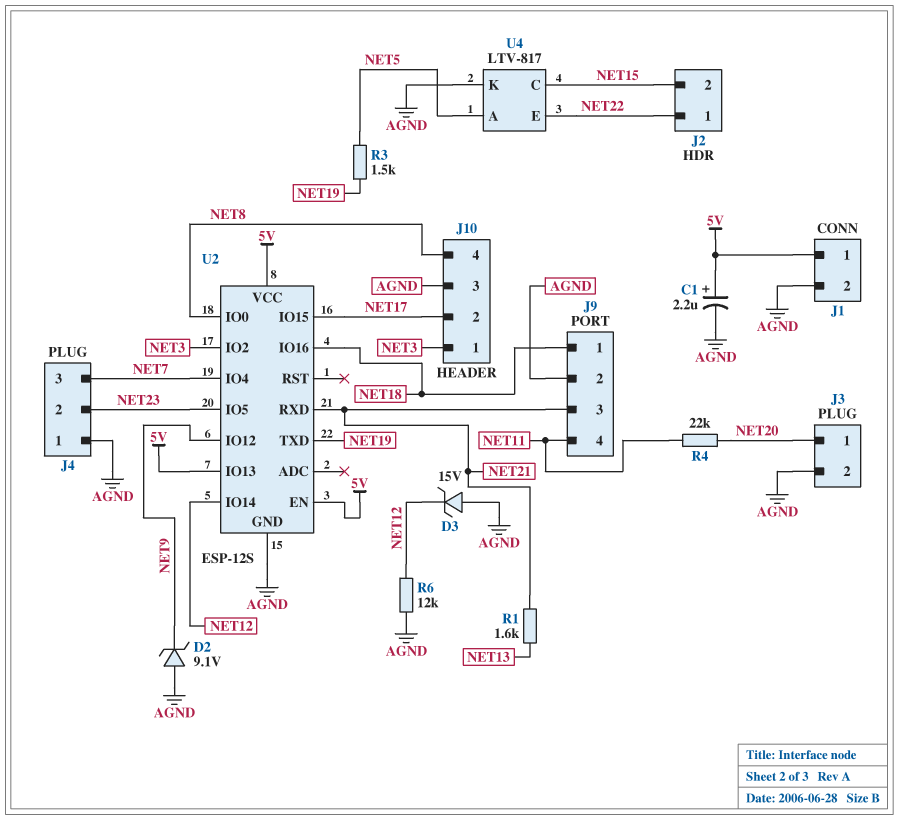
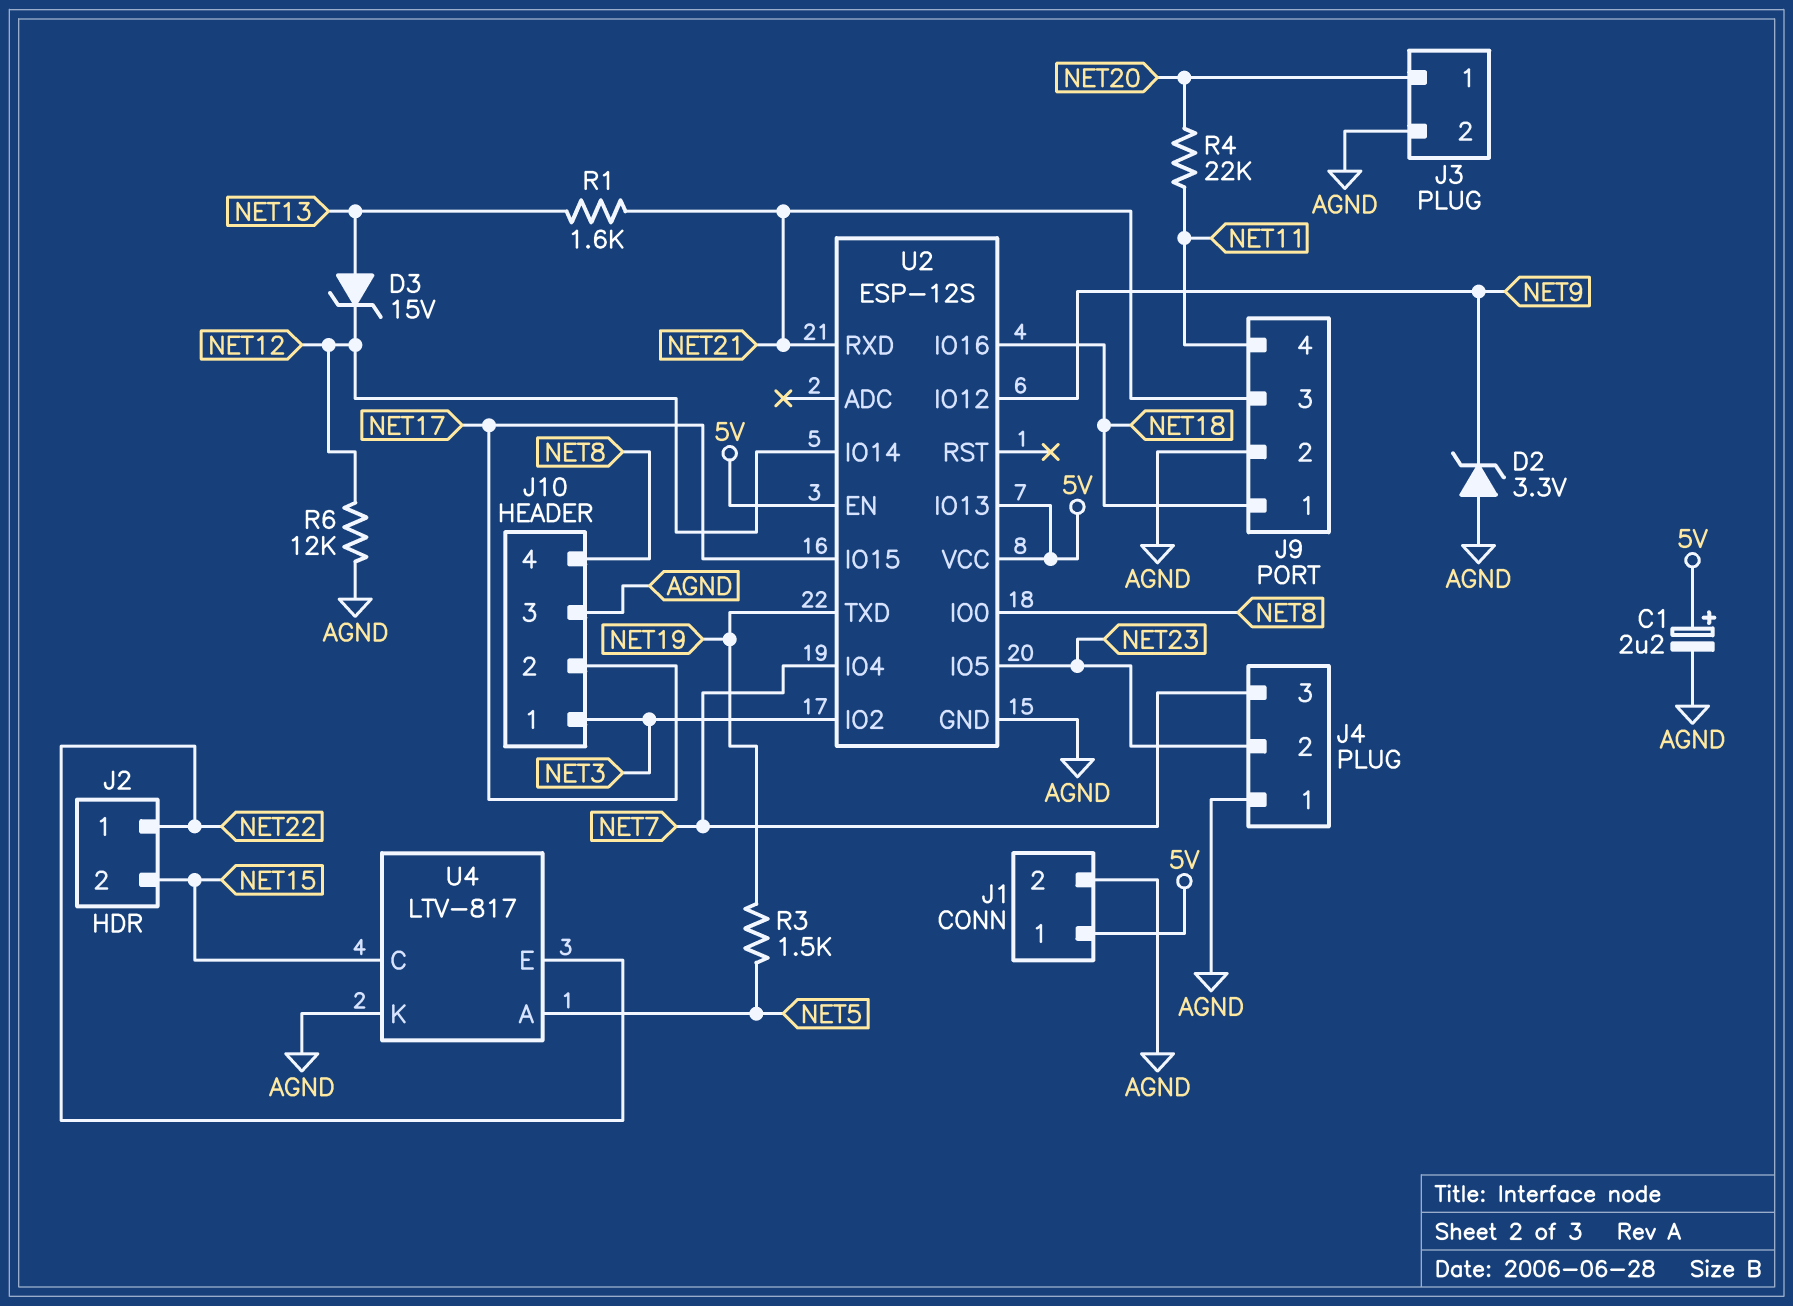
D2: zener 9.1V (A AGND, K NET9) -> zener 3.3V (A AGND, K NET9)
D3: zener 15V (A AGND, K NET12) -> zener 15V (A NET13, K NET12)

